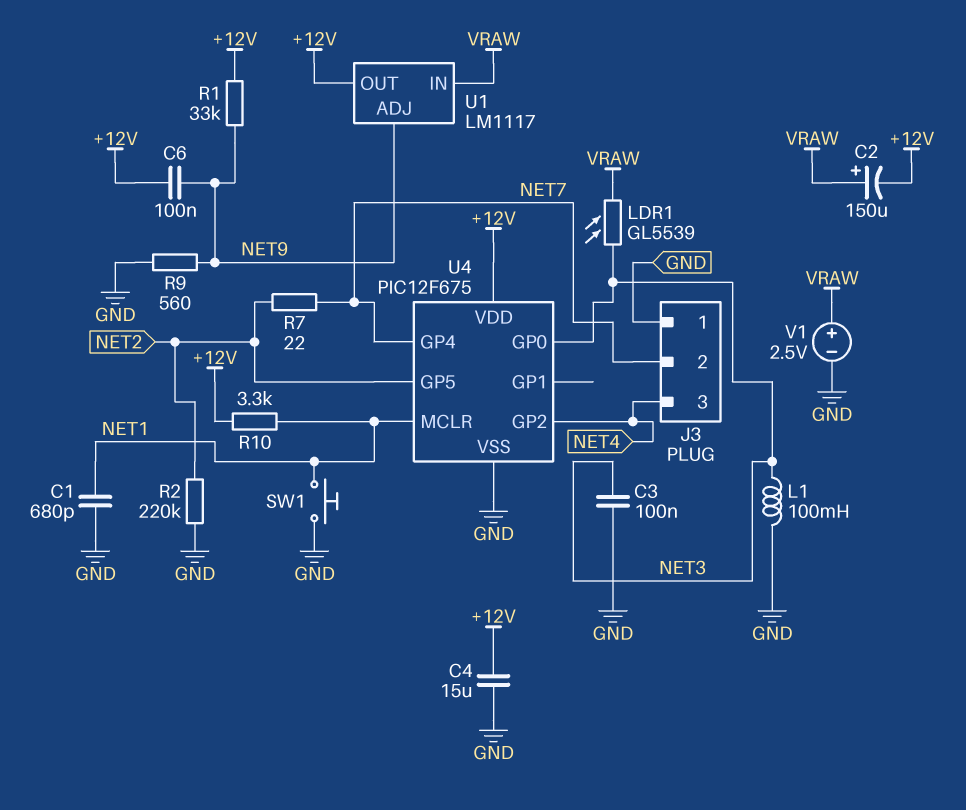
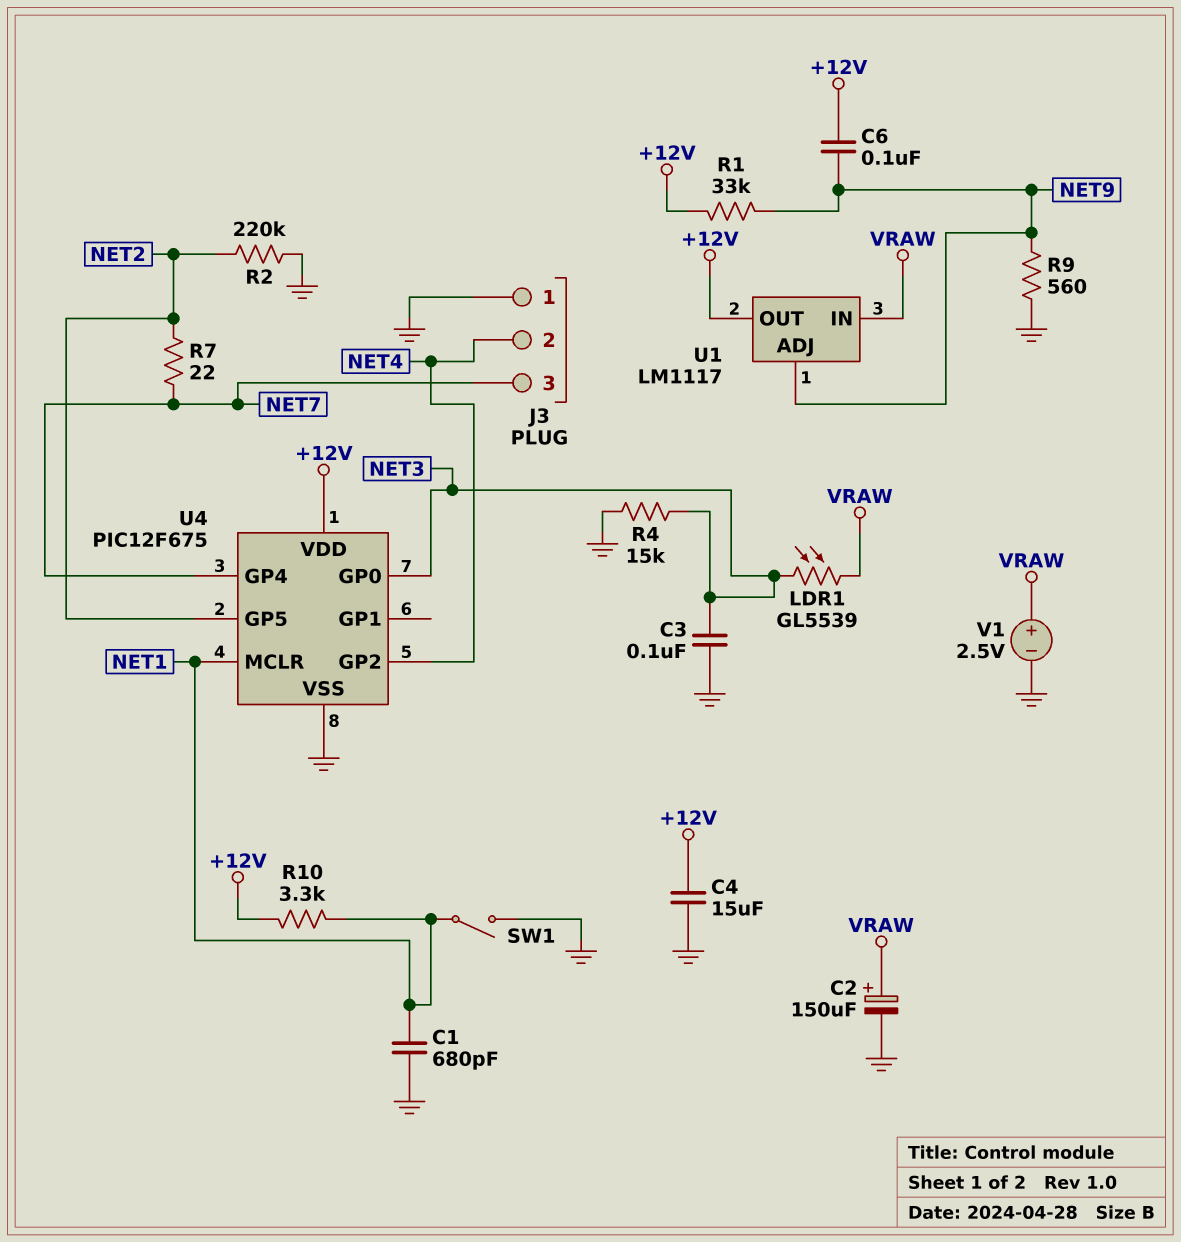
C2: 150uF (plus VRAW, minus +12V) -> 150uF (plus VRAW, minus GND)
J3 pin 2: NET7 -> NET4
J3 pin 3: NET4 -> NET7
L1: 100mH (GND, NET3) -> none
R4: none -> 15k (GND, NET3)
SW1: button (GND, NET1) -> switch (GND, NET1)

